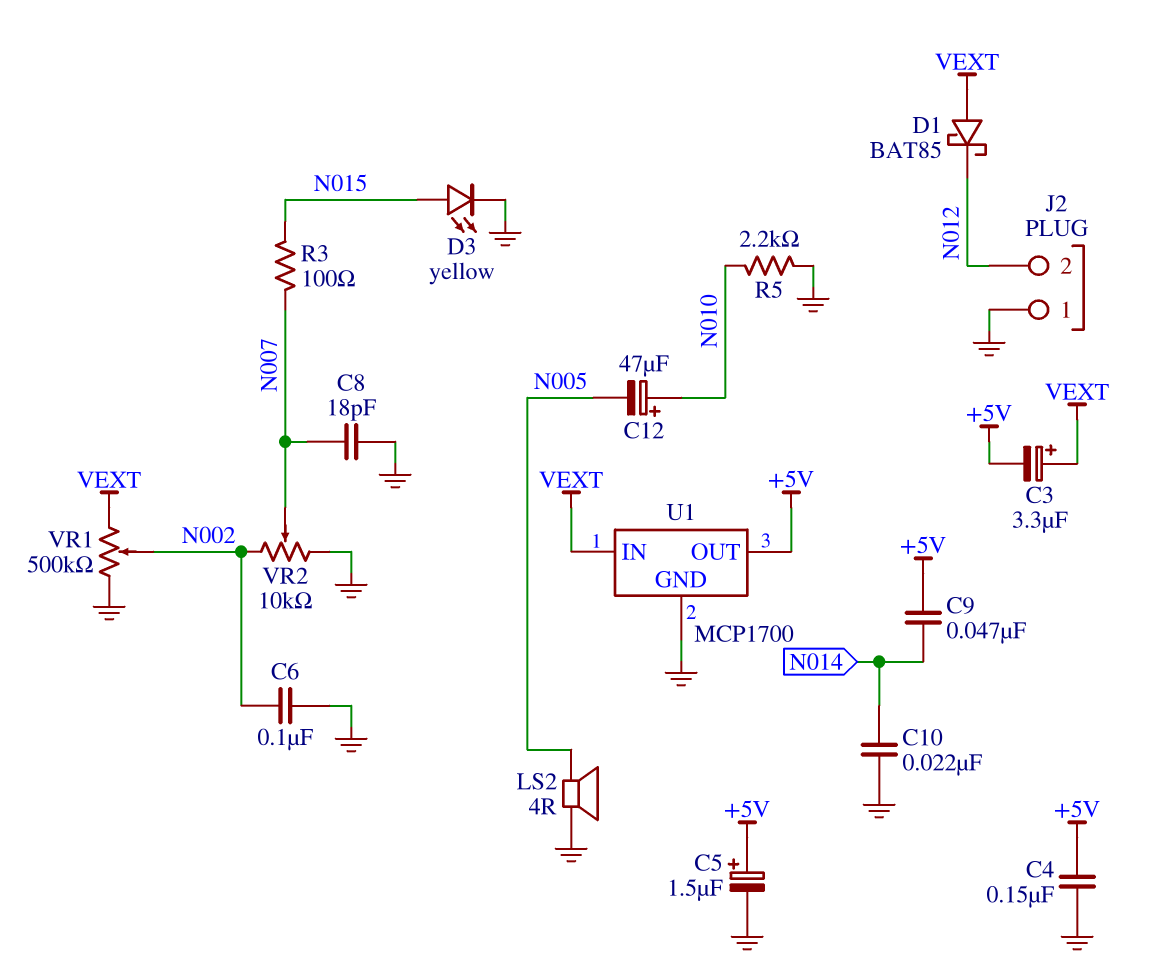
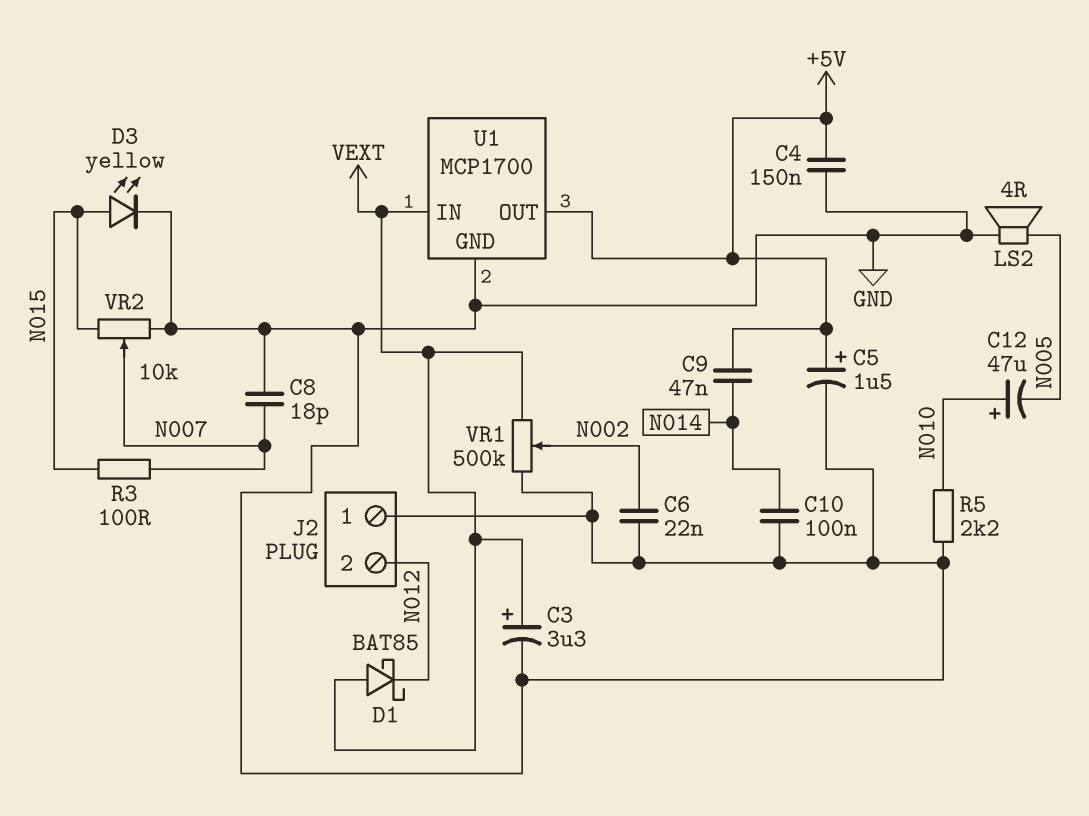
C3: 3.3uF (plus VEXT, minus +5V) -> 3.3uF (plus VEXT, minus GND)
C6: 100nF (GND, N002) -> 22nF (GND, N002)
C10: 22nF (GND, N014) -> 100nF (GND, N014)
VR2: 10k (GND, N002, wiper N007) -> 10k (GND, N015, wiper N007)

